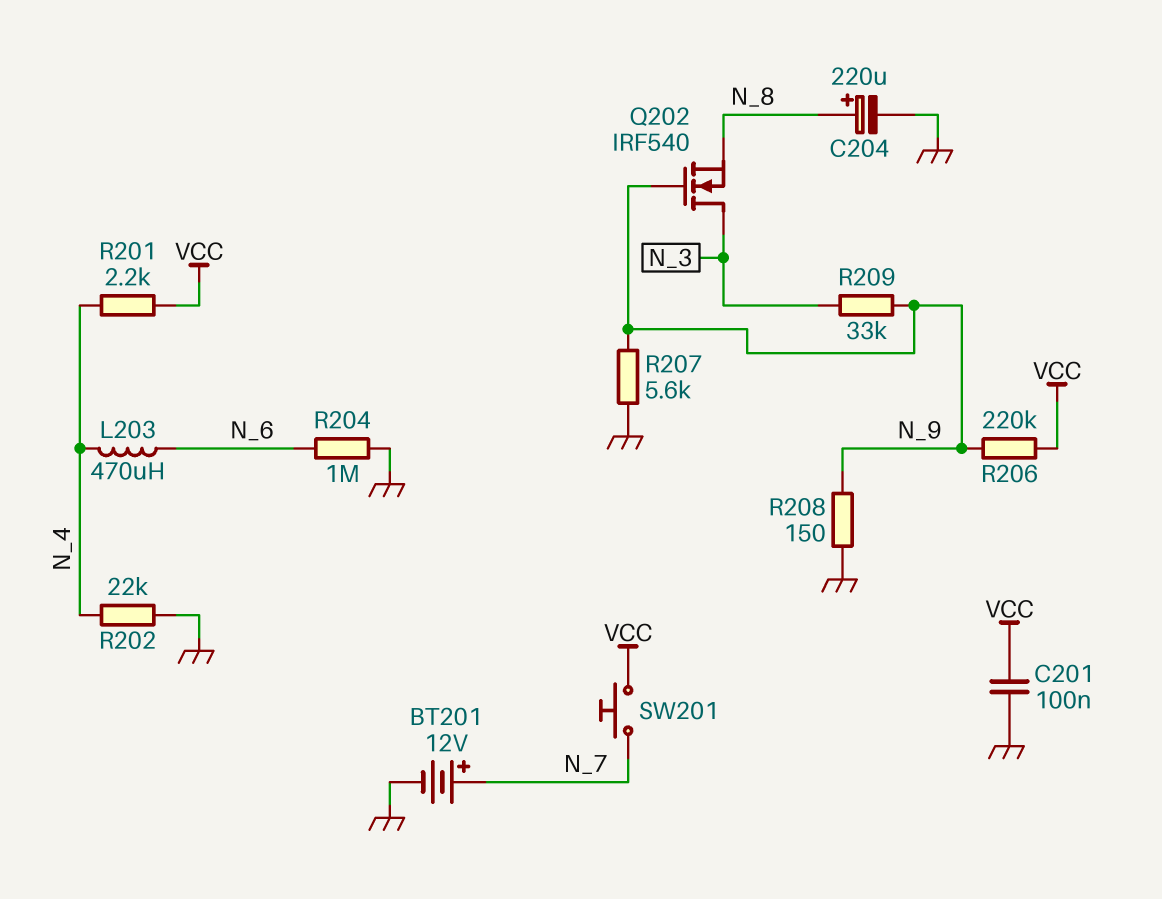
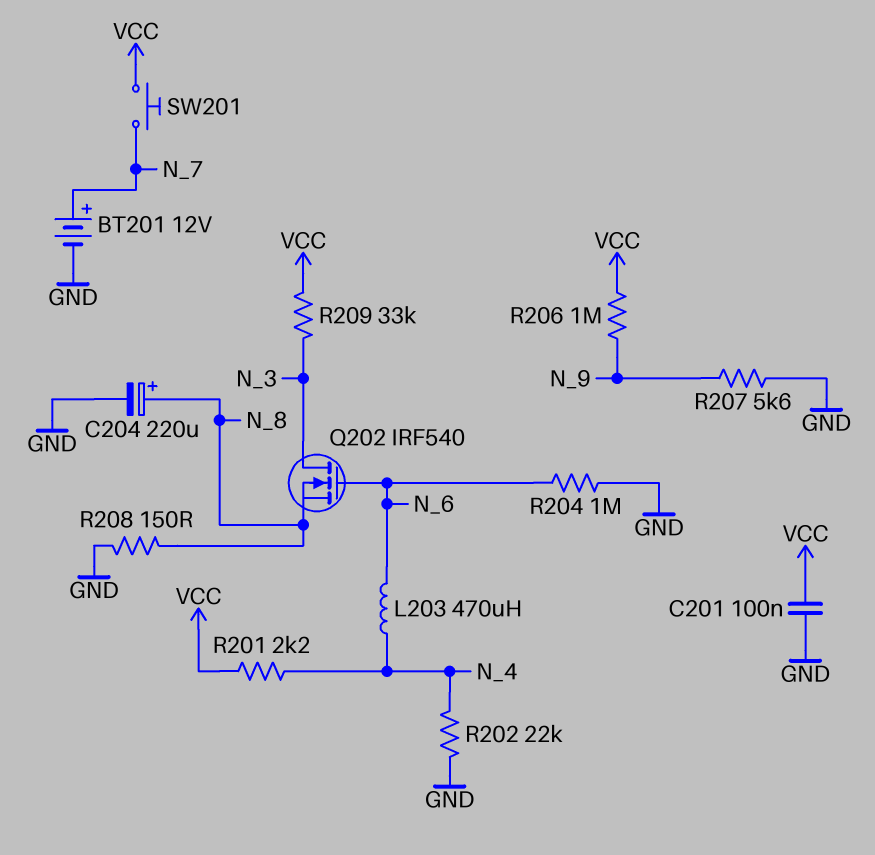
Q202: NMOS IRF540 (G N_9, D N_3, S N_8) -> NMOS IRF540 (G N_6, D N_3, S N_8)
R206: 220k (N_9, VCC) -> 1M (N_9, VCC)
R208: 150 (GND, N_9) -> 150 (GND, N_8)
R209: 33k (N_3, N_9) -> 33k (N_3, VCC)

